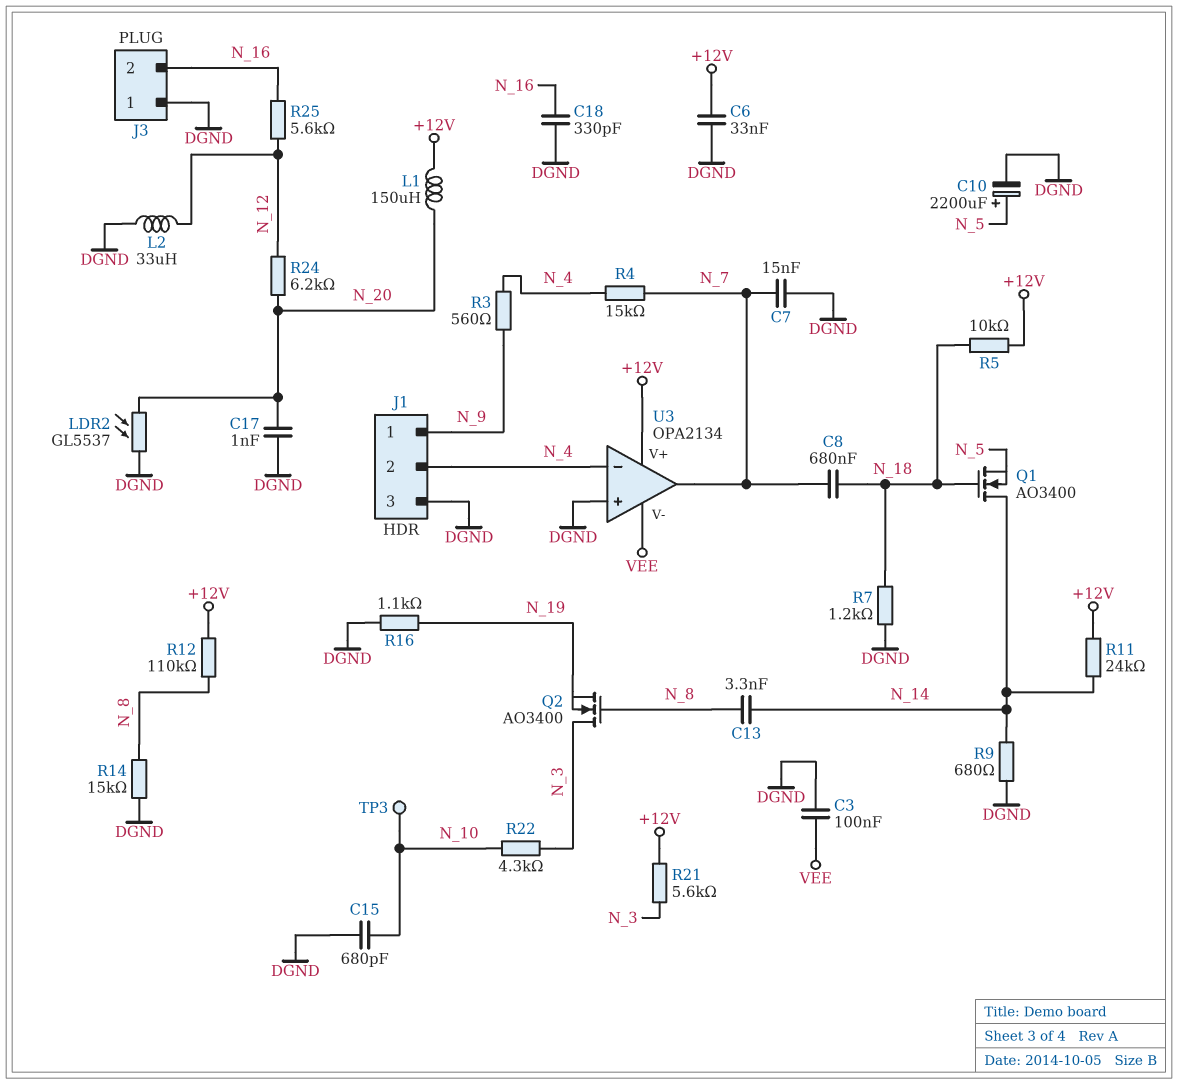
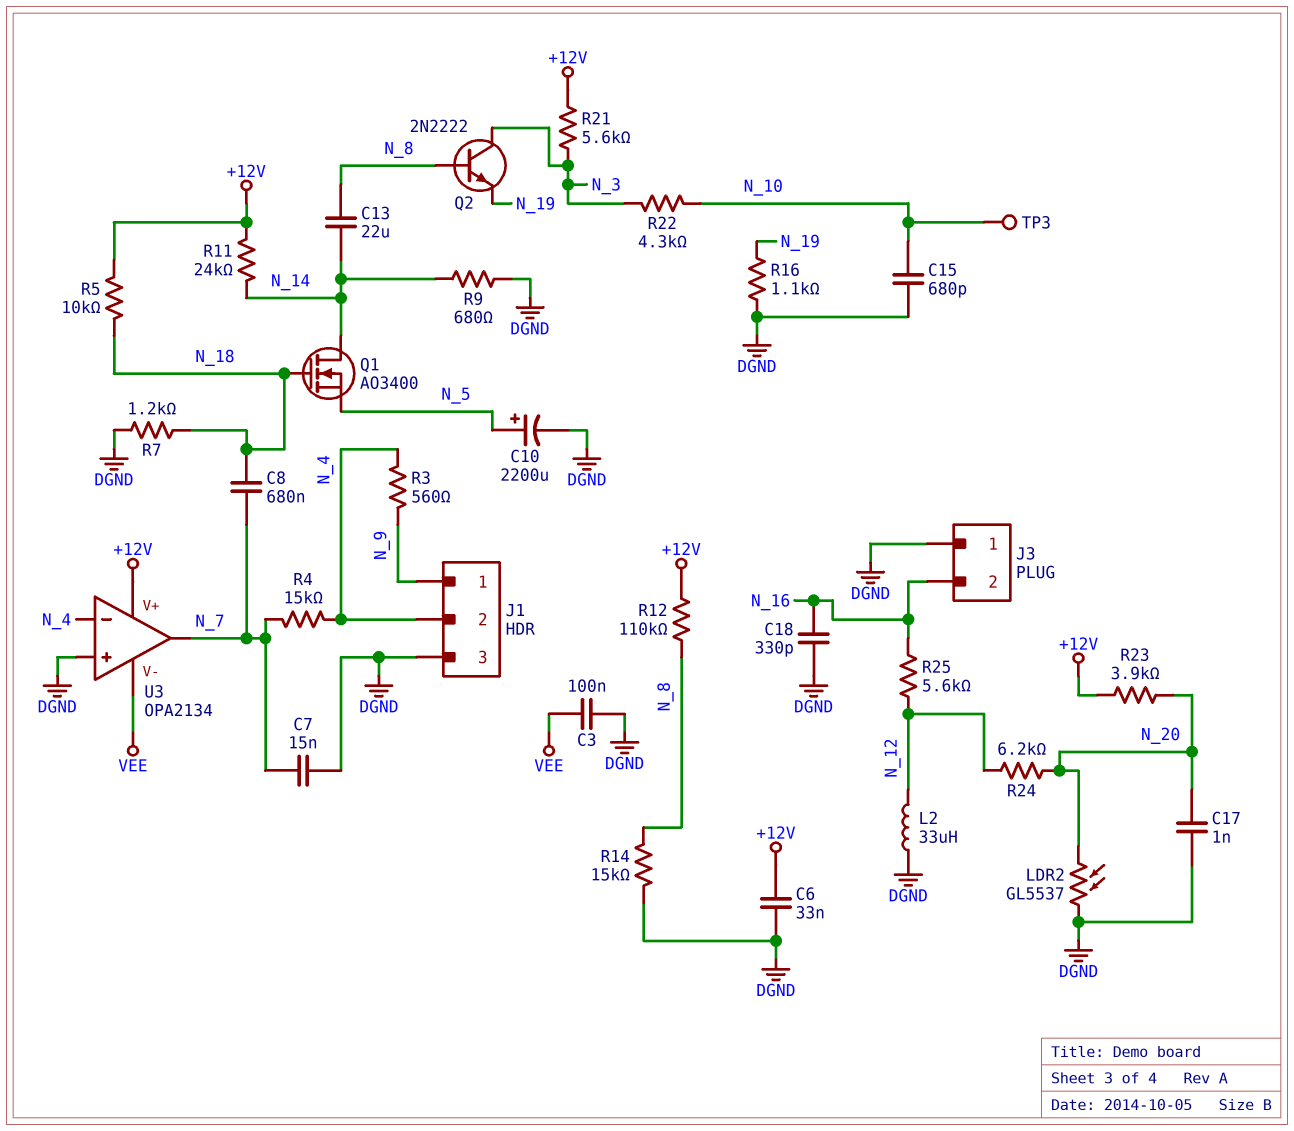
C13: 3.3nF (N_8, N_14) -> 22uF (N_8, N_14)
L1: 150uH (+12V, N_20) -> none
Q2: NMOS AO3400 (G N_8, D N_3, S N_19) -> NPN 2N2222 (B N_8, C N_3, E N_19)
R23: none -> 3.9k (+12V, N_20)

